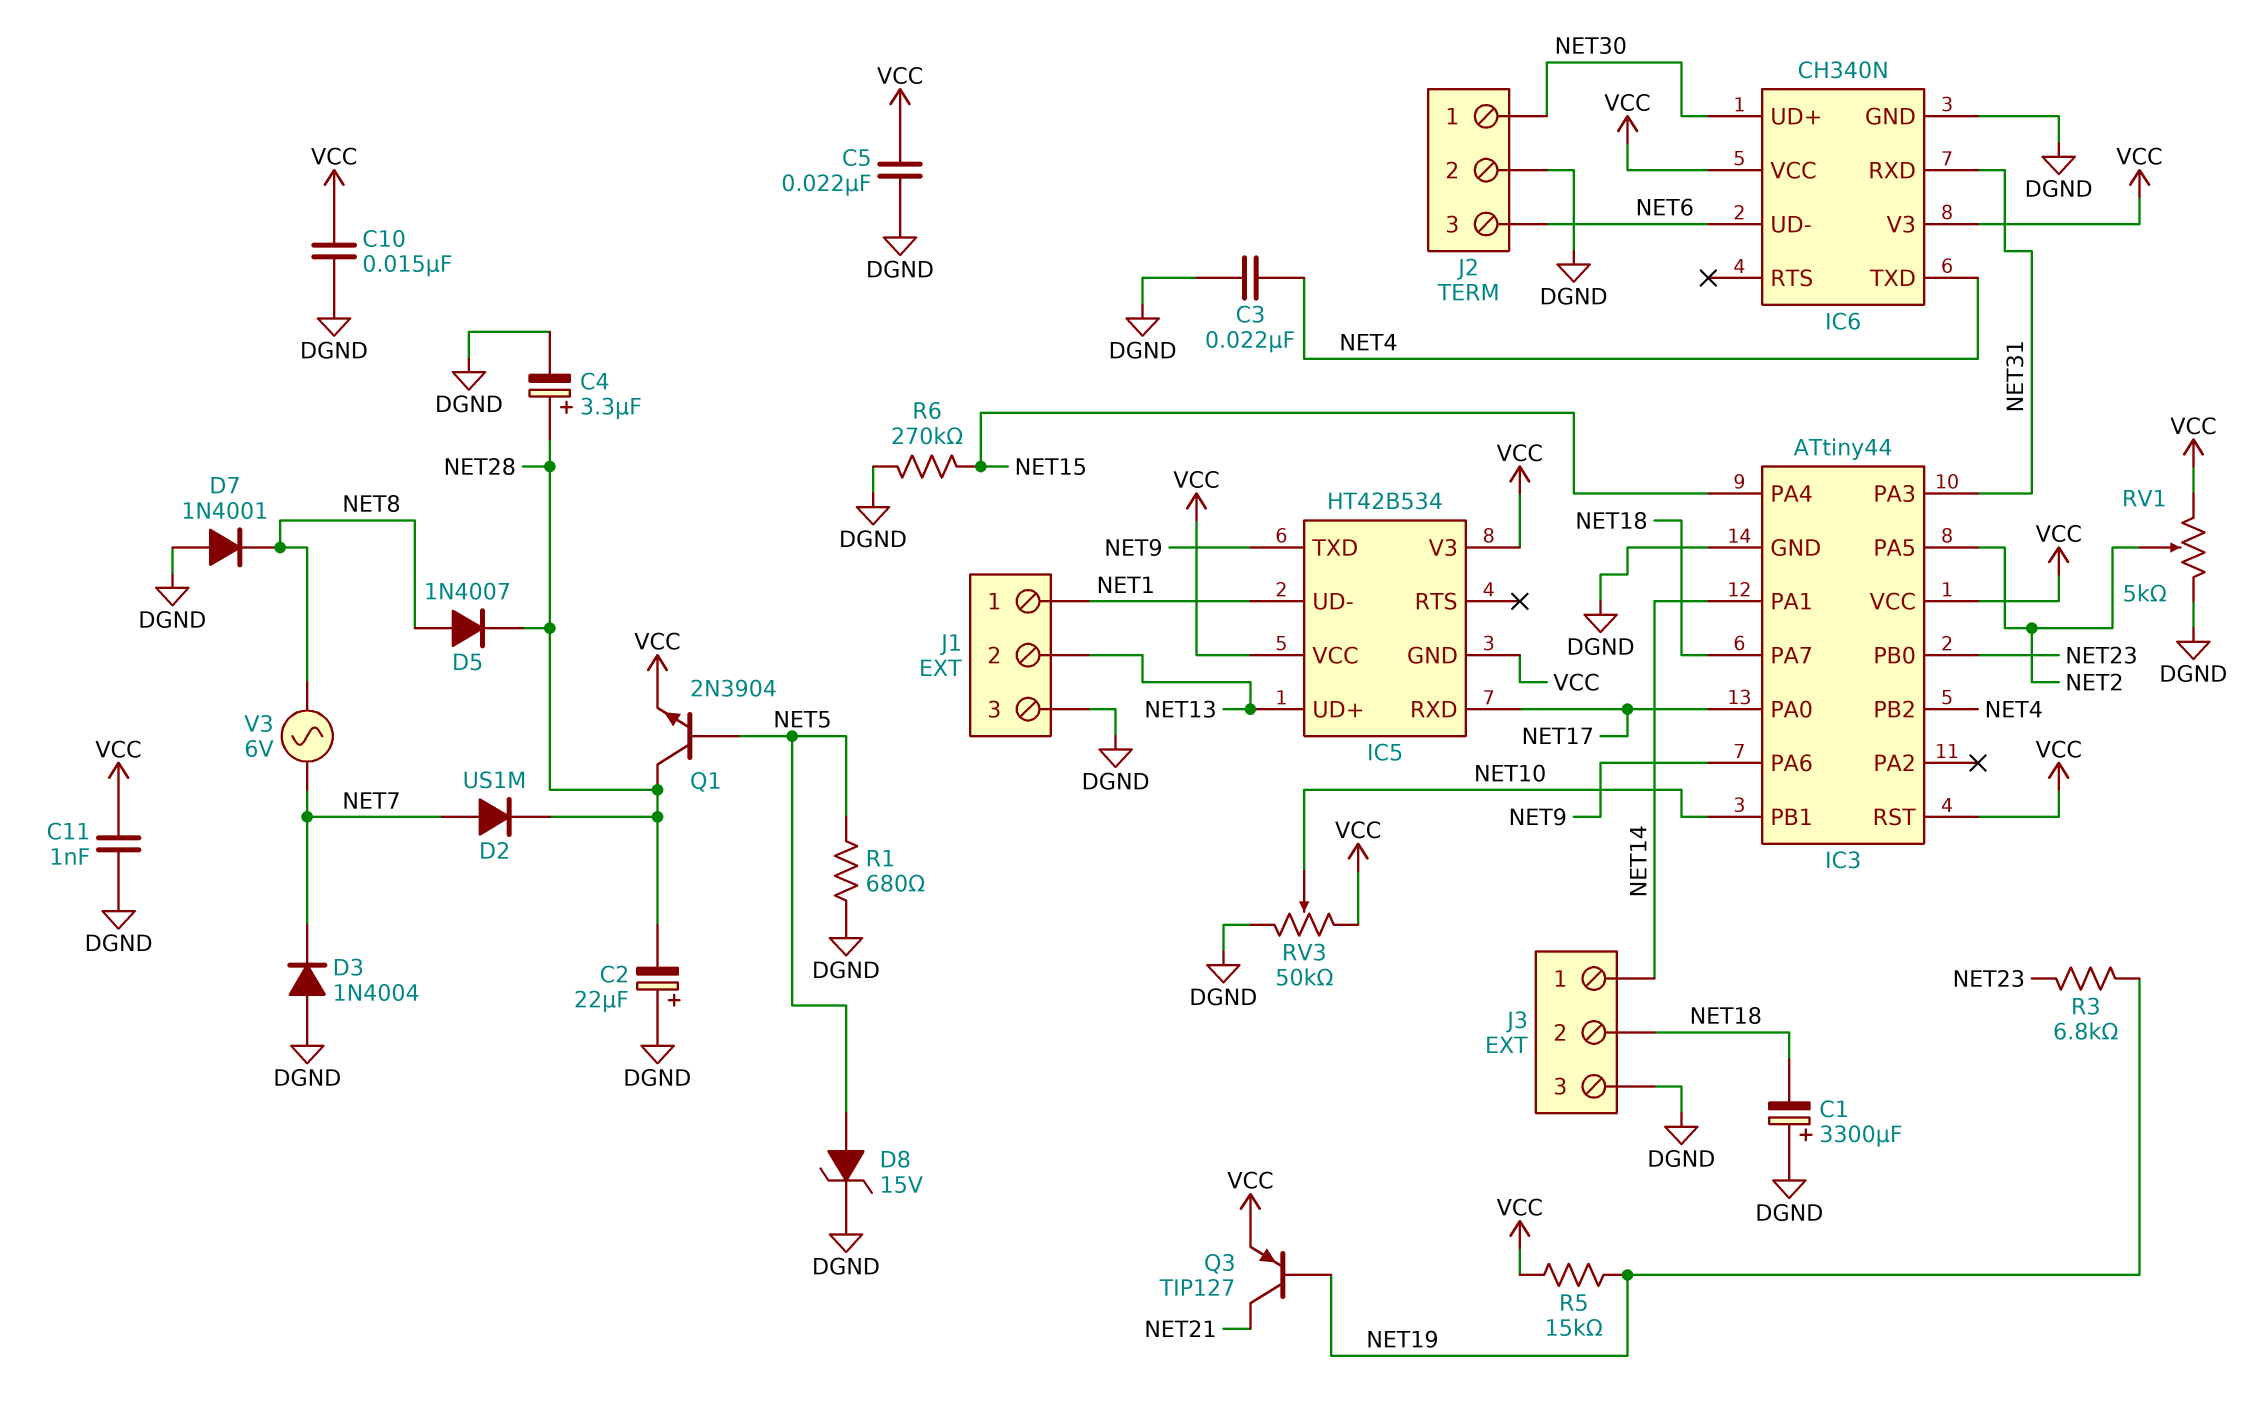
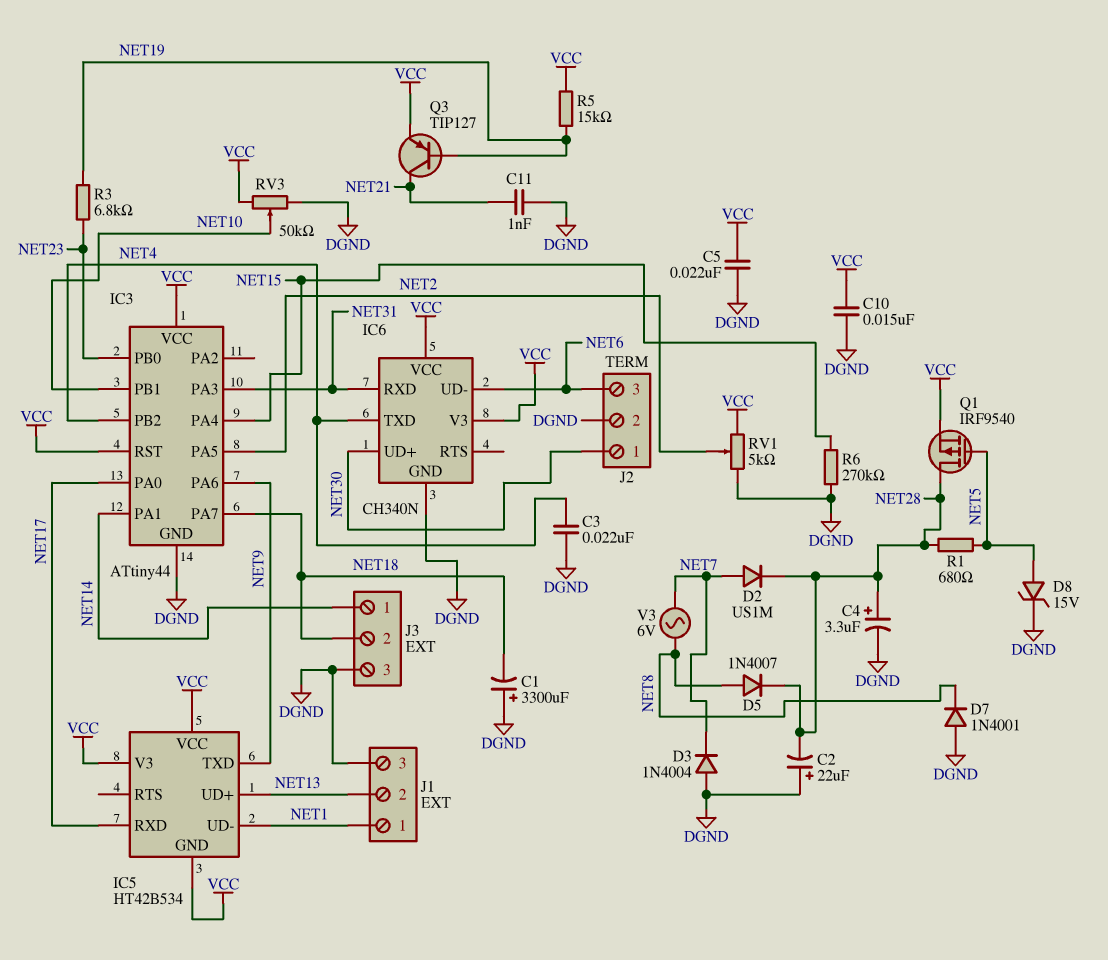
C11: 1nF (DGND, VCC) -> 1nF (DGND, NET21)
Q1: NPN 2N3904 (B NET5, C NET28, E VCC) -> PMOS IRF9540 (G NET5, D NET28, S VCC)
R1: 680 (DGND, NET5) -> 680 (NET5, NET28)

